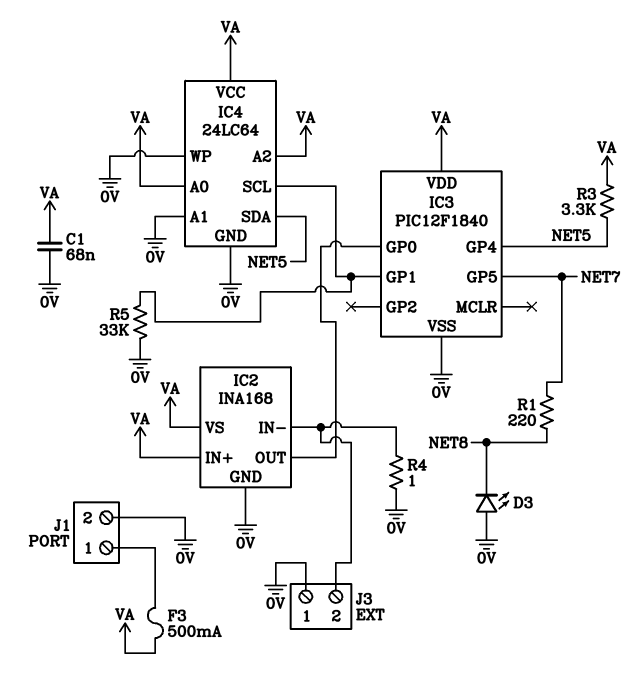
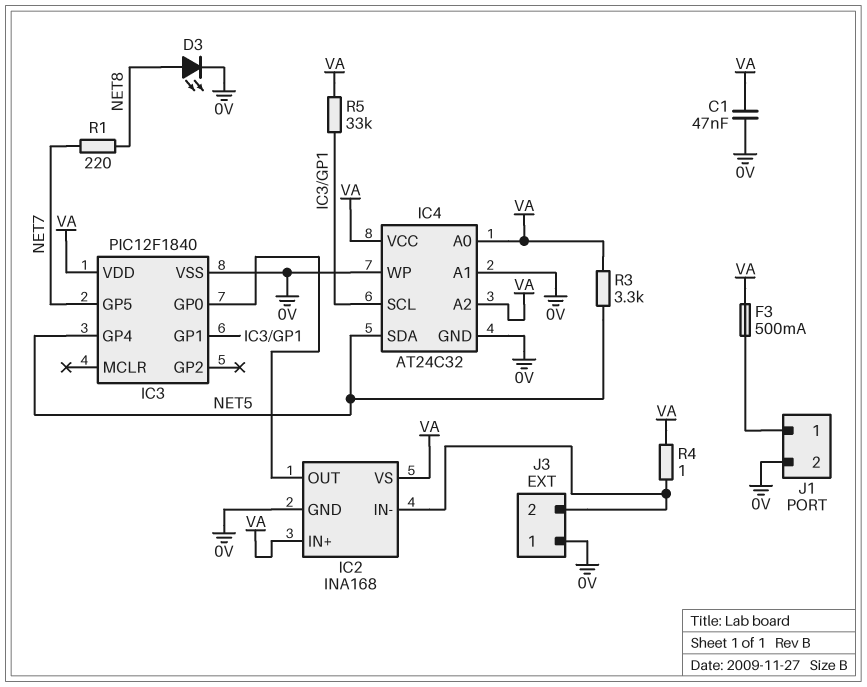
C1: 68nF (0V, VA) -> 47nF (0V, VA)
D3: LED (A 0V, K NET8) -> LED (A NET8, K 0V)
IC4: 24LC64 -> AT24C32
R4: 1 (0V, IC2/IN-) -> 1 (IC2/IN-, VA)
R5: 33k (0V, IC3/GP1) -> 33k (IC3/GP1, VA)

